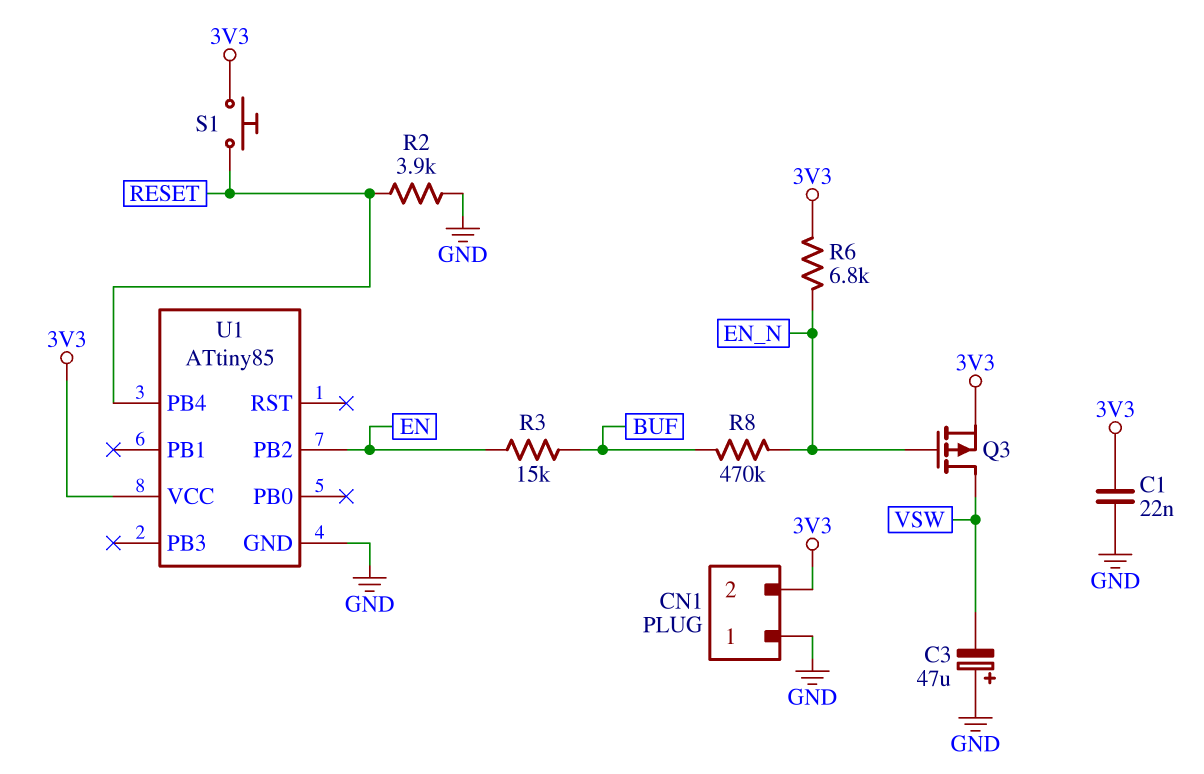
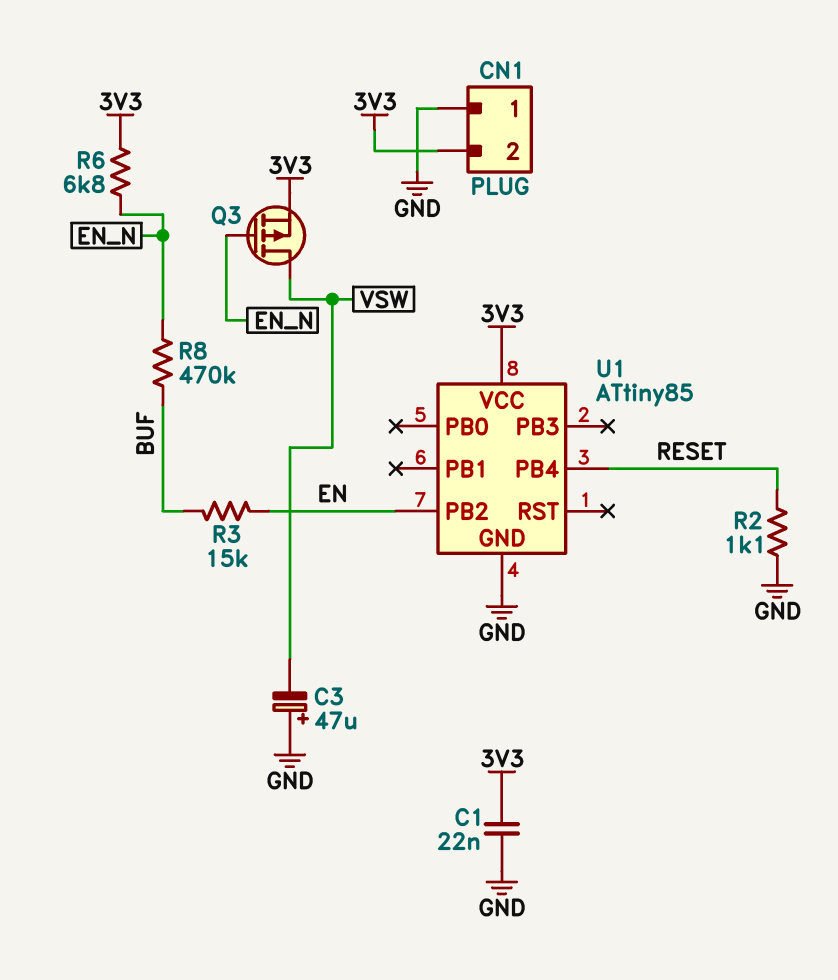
R2: 3.9k (GND, RESET) -> 1.1k (GND, RESET)
S1: button (3V3, RESET) -> none

